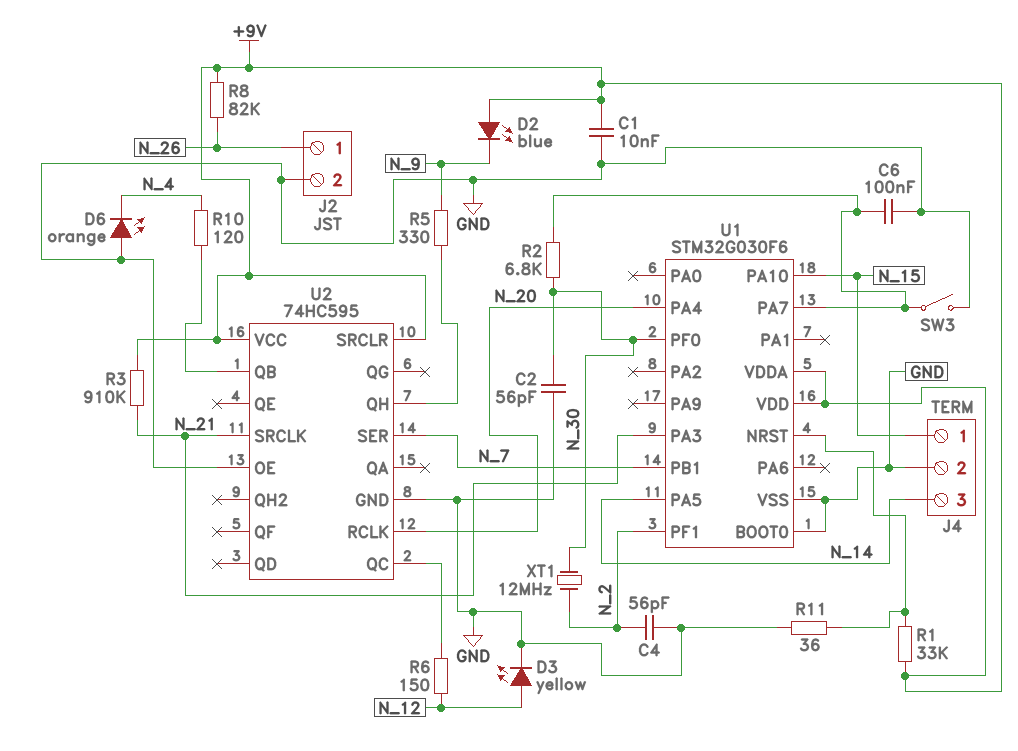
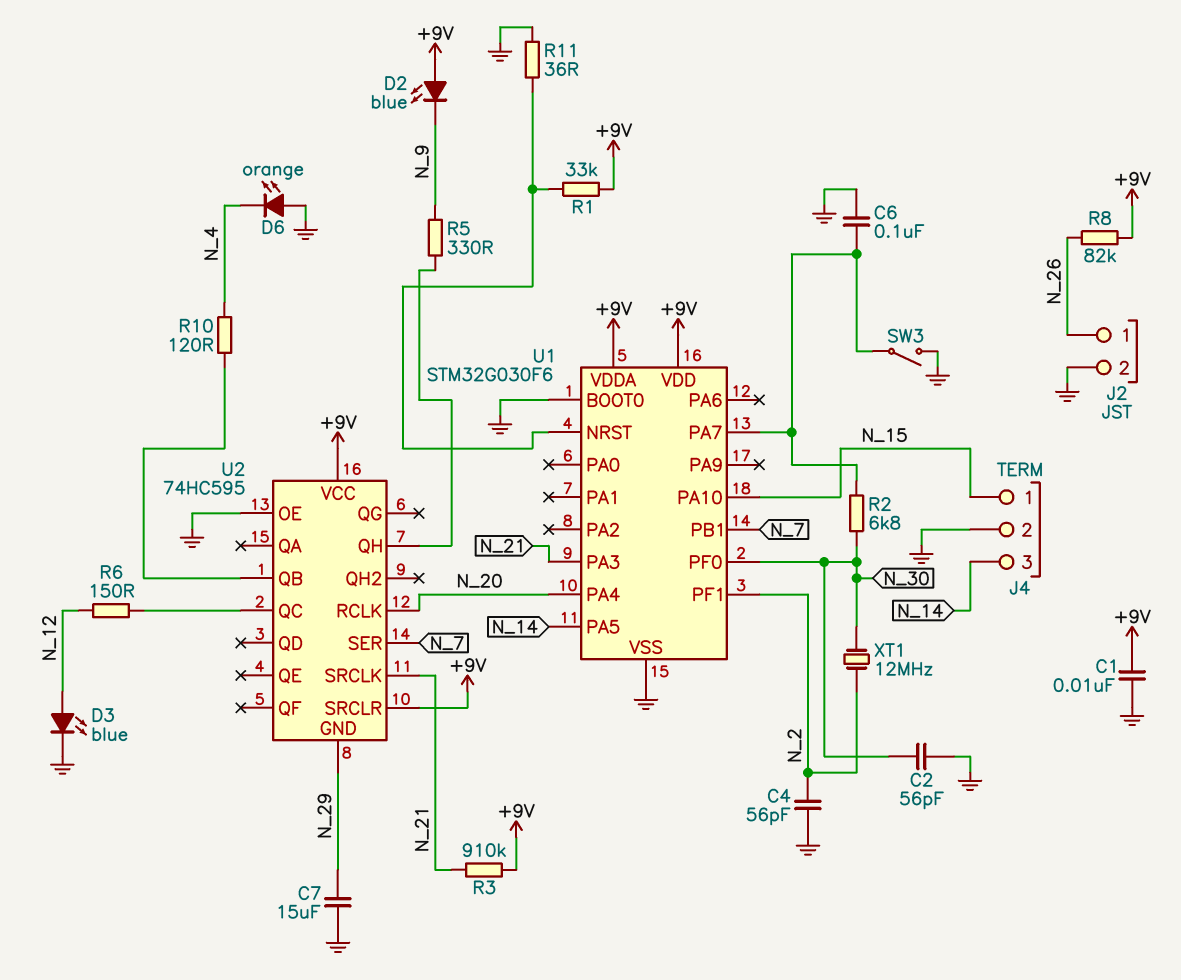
C7: none -> 15uF (GND, N_29)
D3: LED yellow (A N_12, K GND) -> LED blue (A N_12, K GND)
U2 pin GND: GND -> N_29

